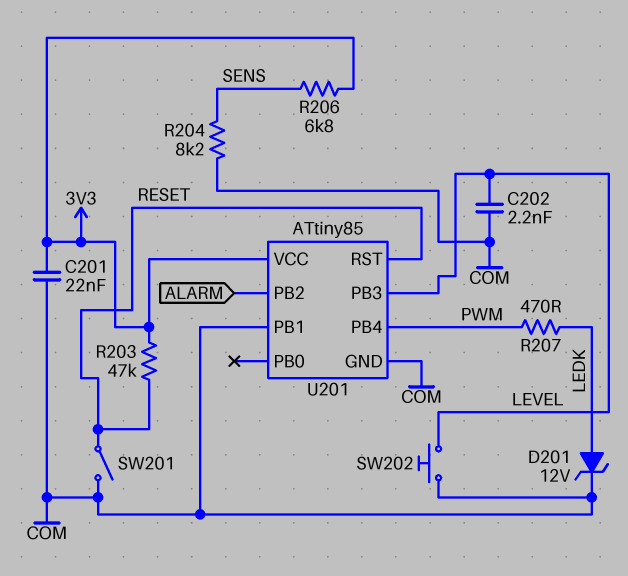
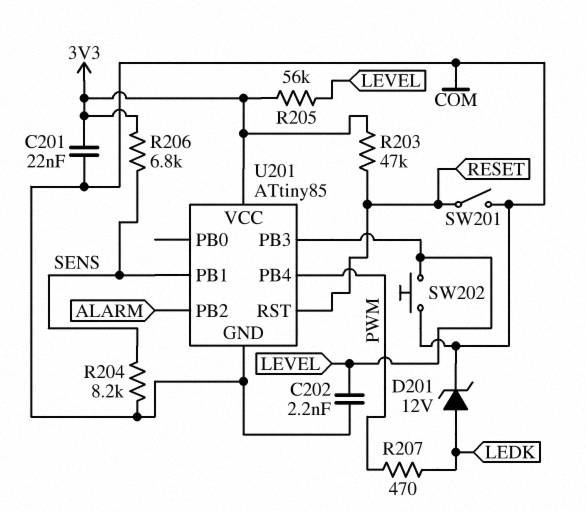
R205: none -> 56k (3V3, LEVEL)
U201 pin PB1: COM -> SENS

